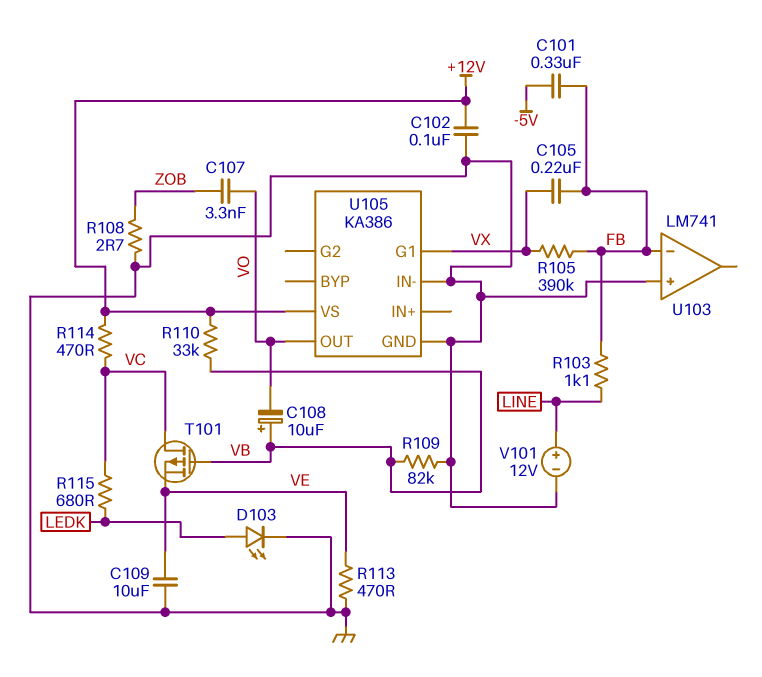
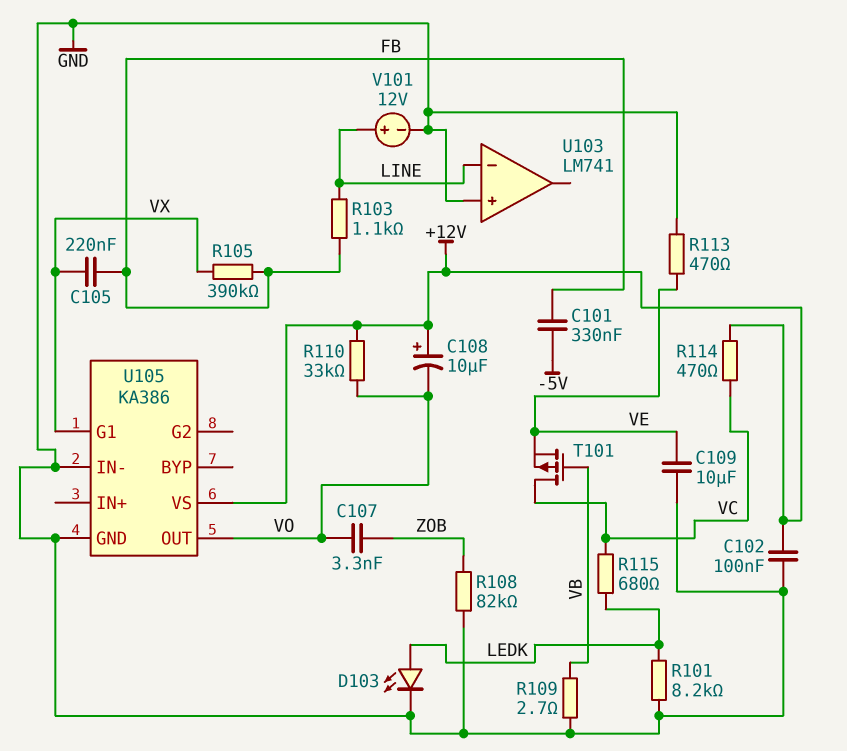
C108: 10uF (plus VB, minus VO) -> 10uF (plus +12V, minus VO)
R101: none -> 8.2k (GND, LEDK)
R108: 2.7 (GND, ZOB) -> 82k (GND, ZOB)
R109: 82k (GND, VB) -> 2.7 (GND, VB)
R110: 33k (+12V, VB) -> 33k (+12V, VO)
U103 pin in-: FB -> LINE

